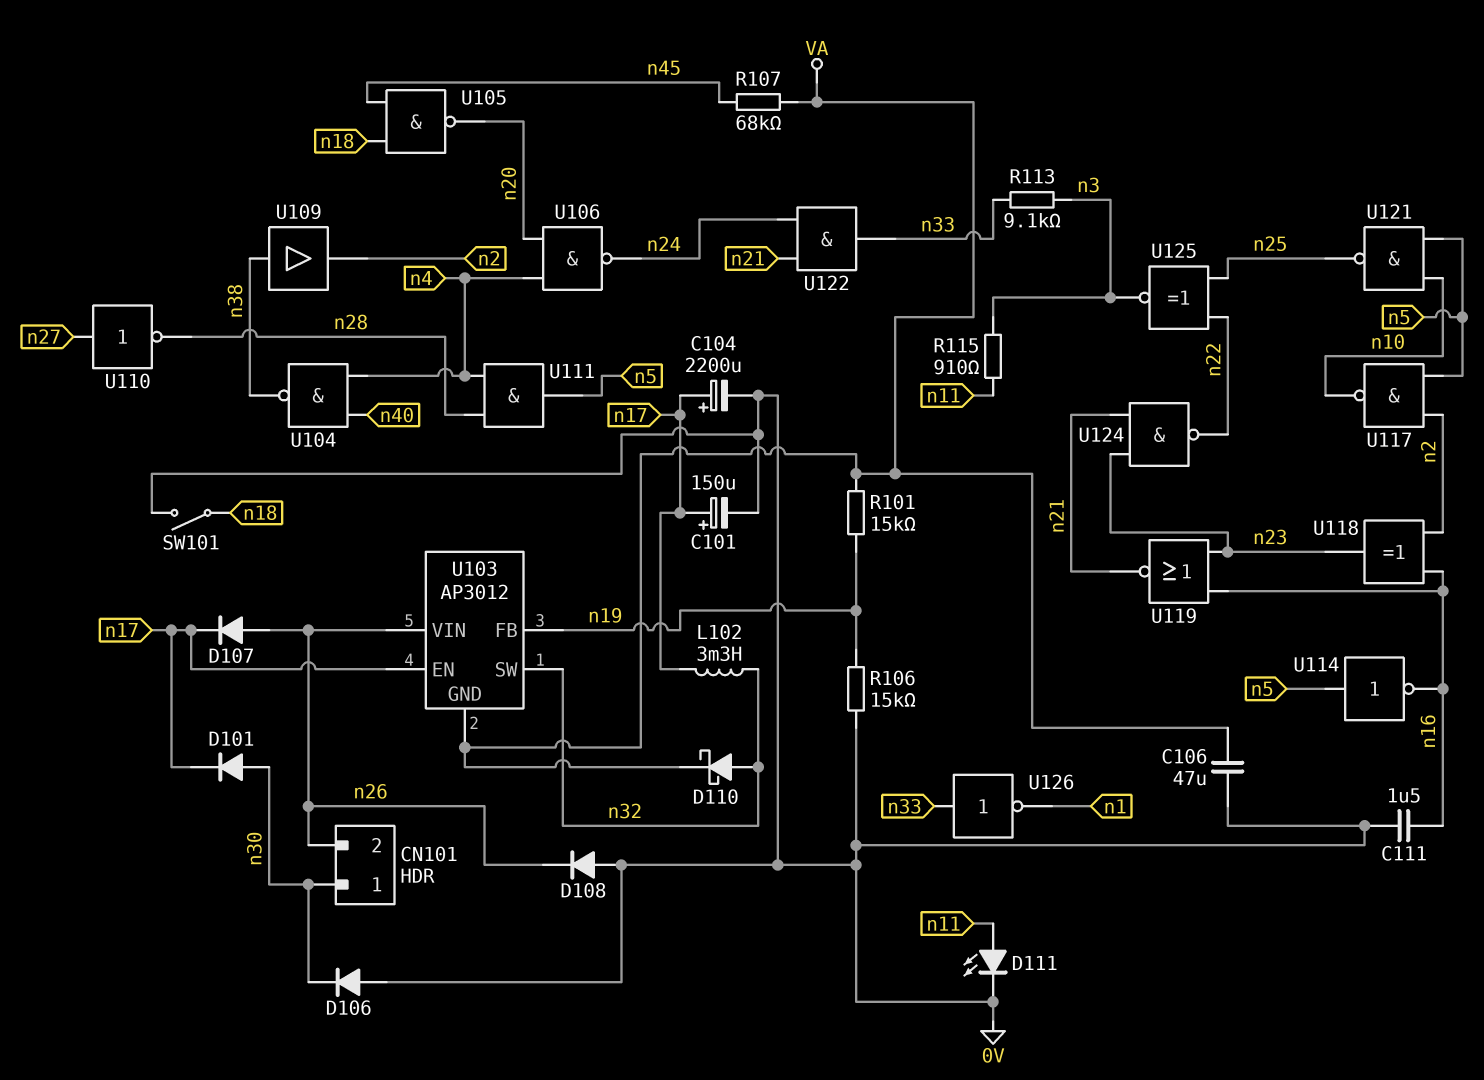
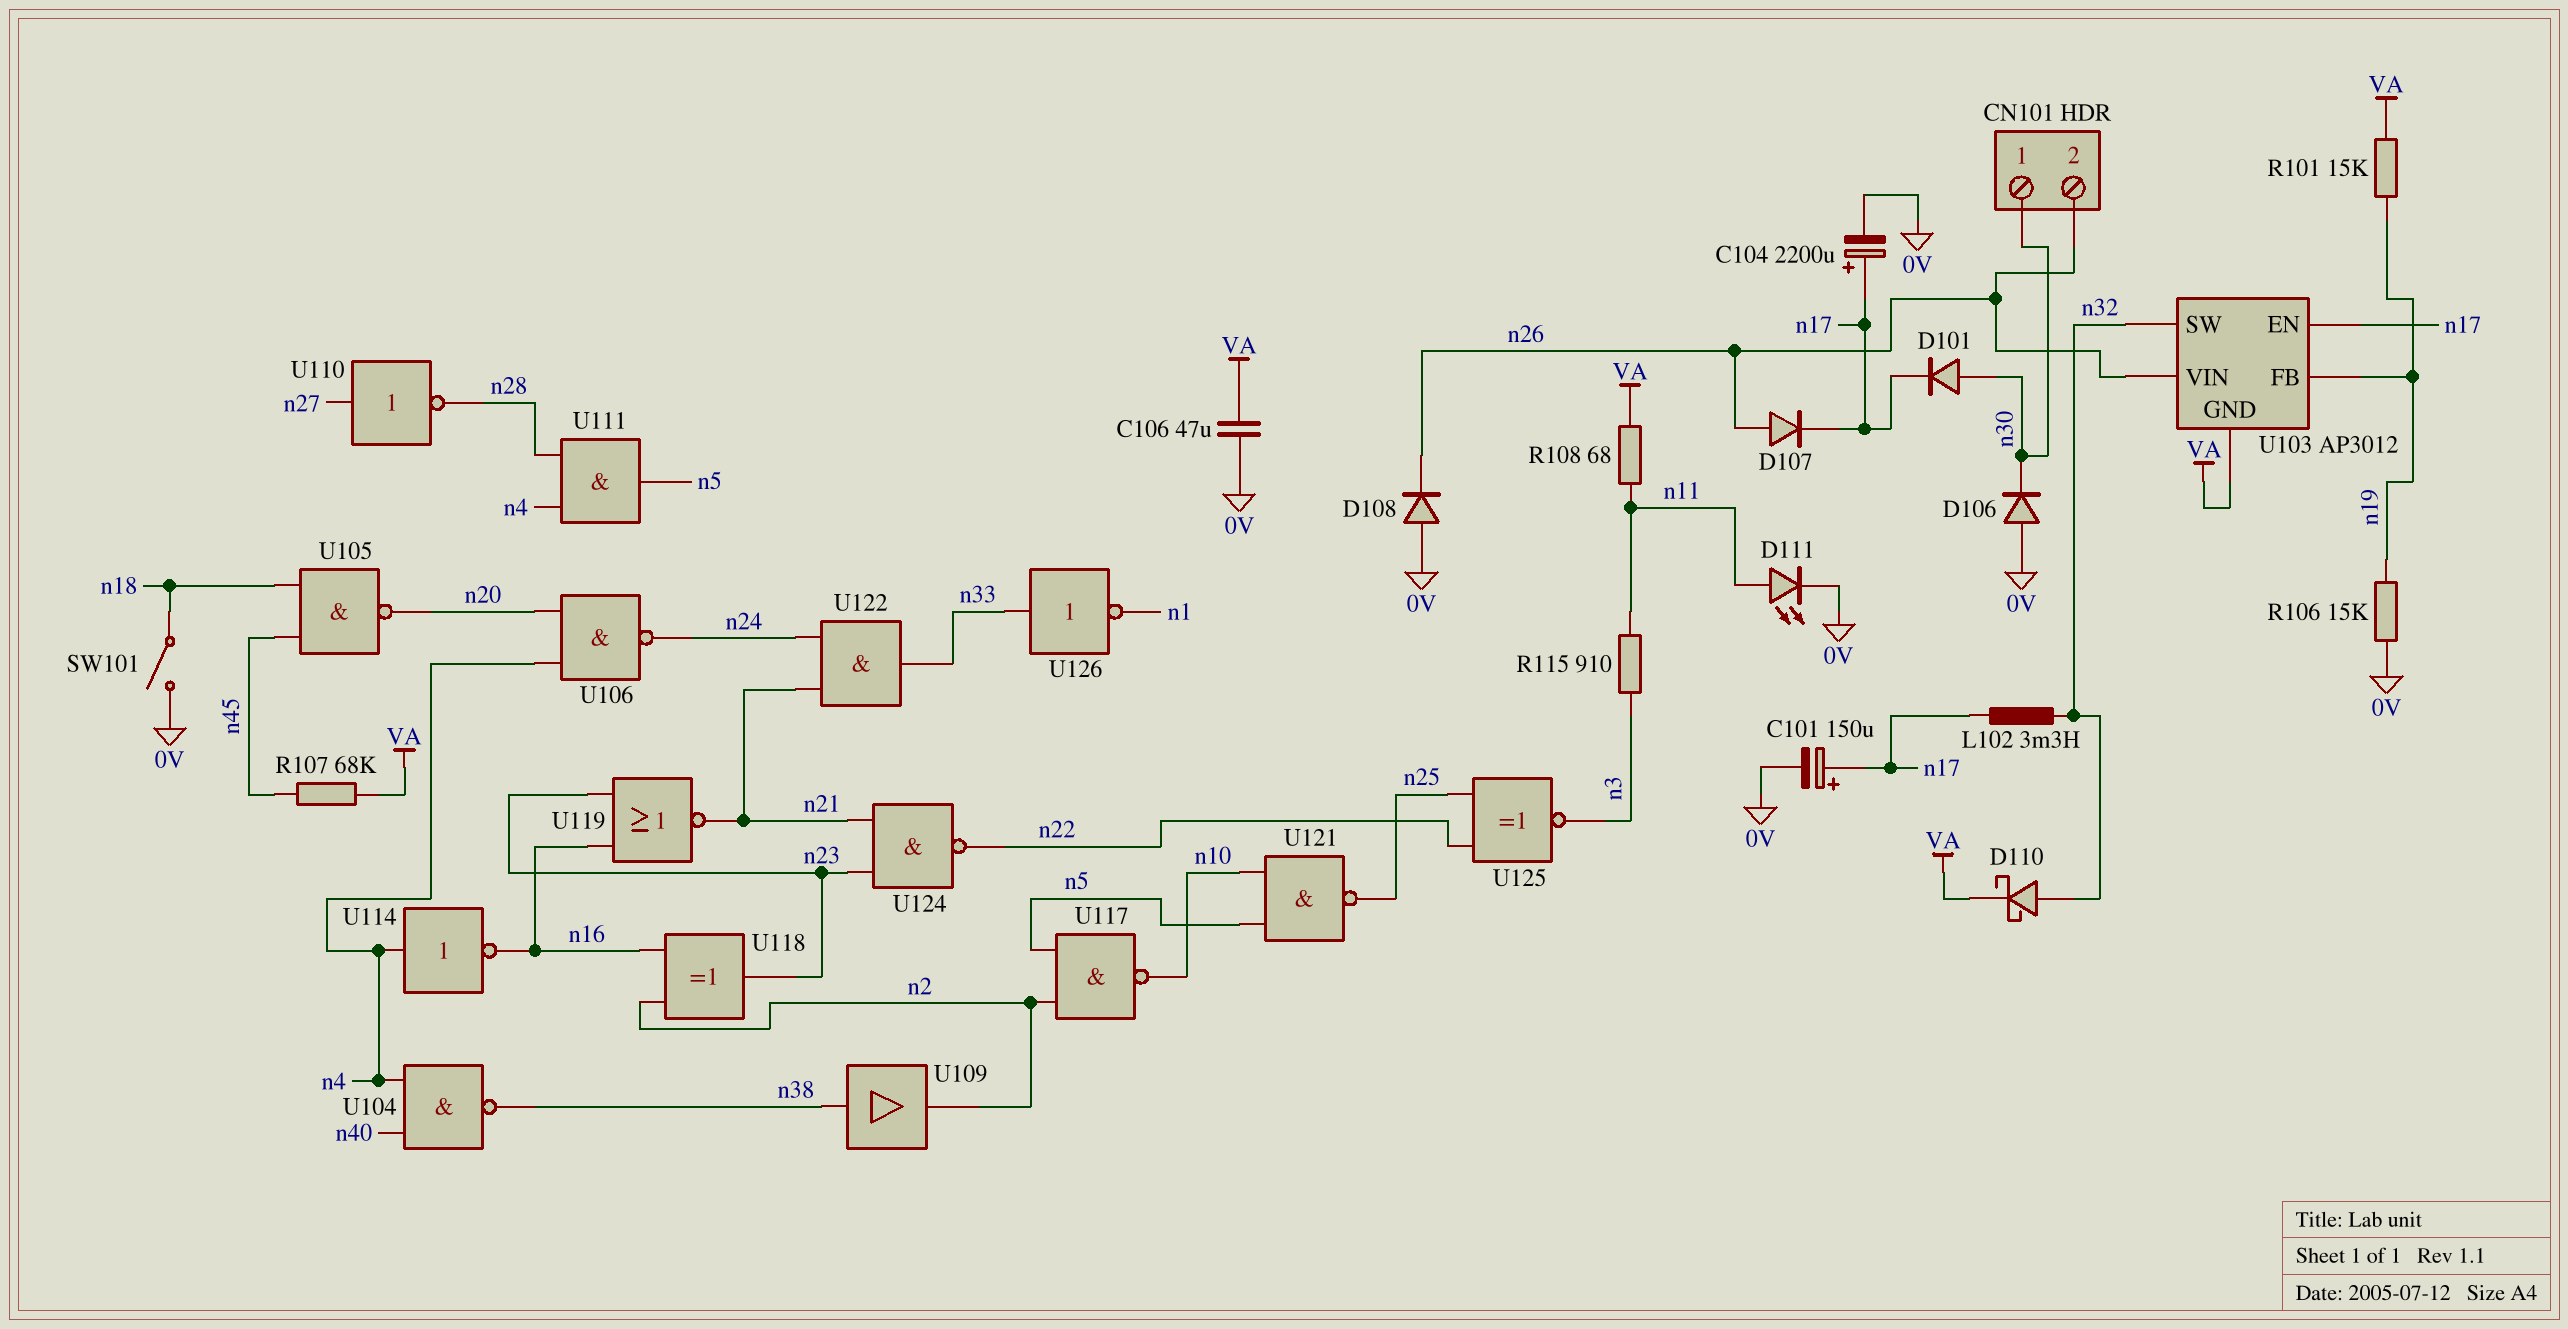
C111: 1.5uF (0V, n16) -> none
R108: none -> 68 (VA, n11)
R113: 9.1k (n3, n33) -> none
U114: NOT (in n5, out n16) -> NOT (in n4, out n16)

